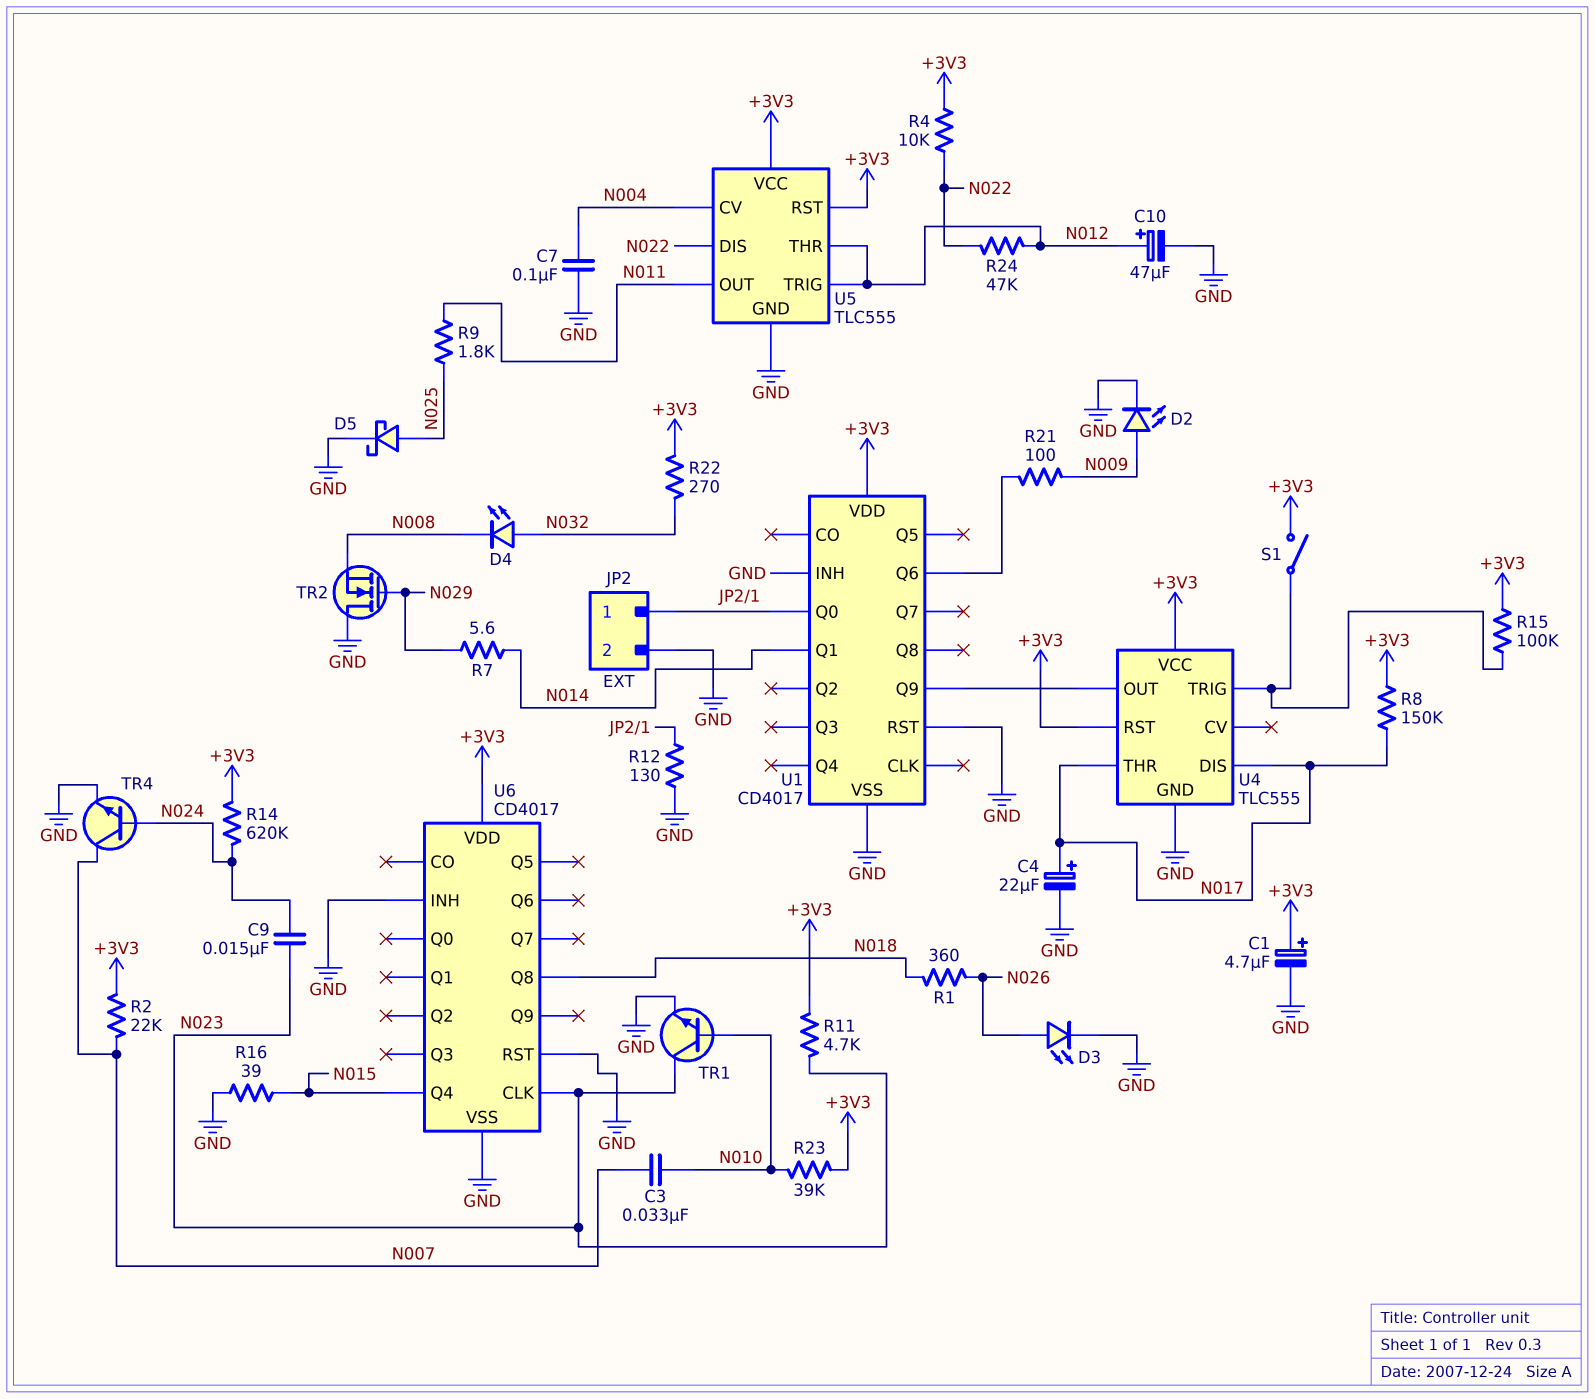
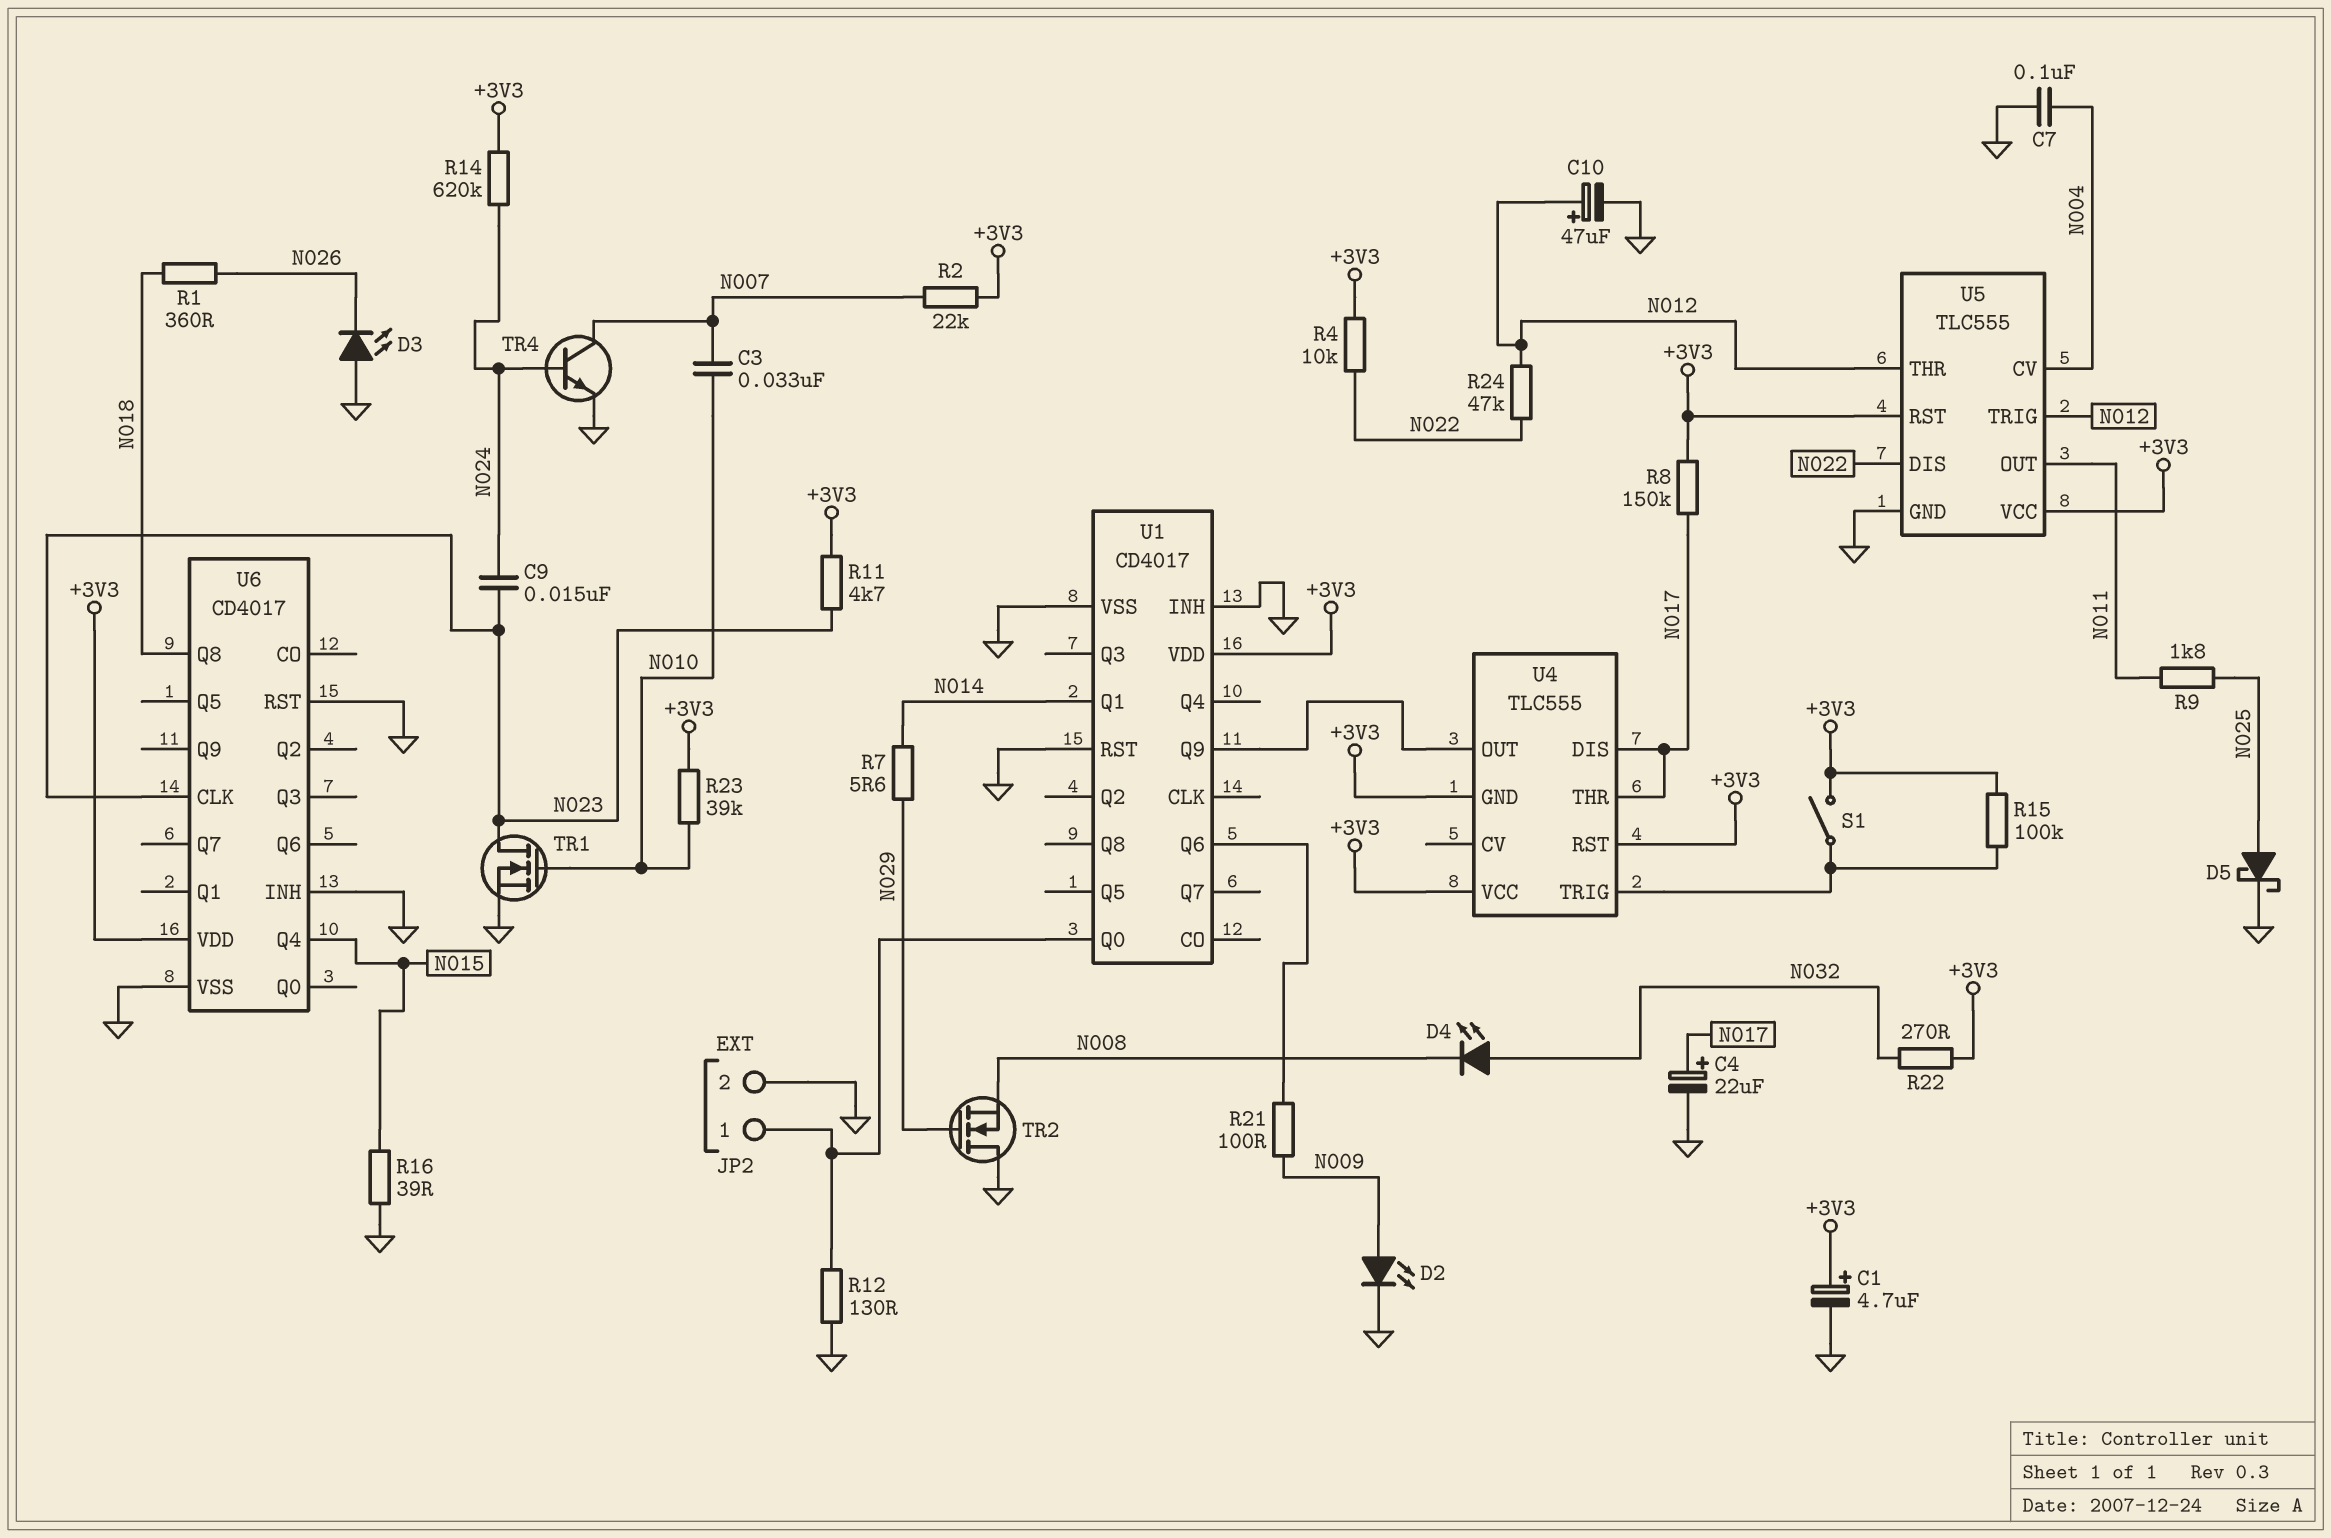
D3: LED (A N026, K GND) -> LED (A GND, K N026)
TR1: NPN (B N010, C N023, E GND) -> NMOS (G N010, D N023, S GND)
U4 pin GND: GND -> +3V3

